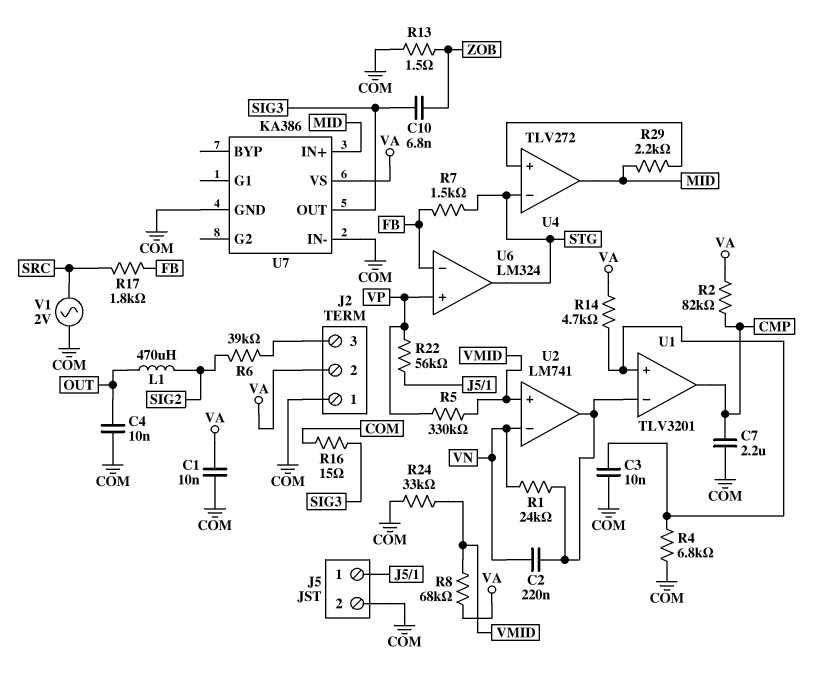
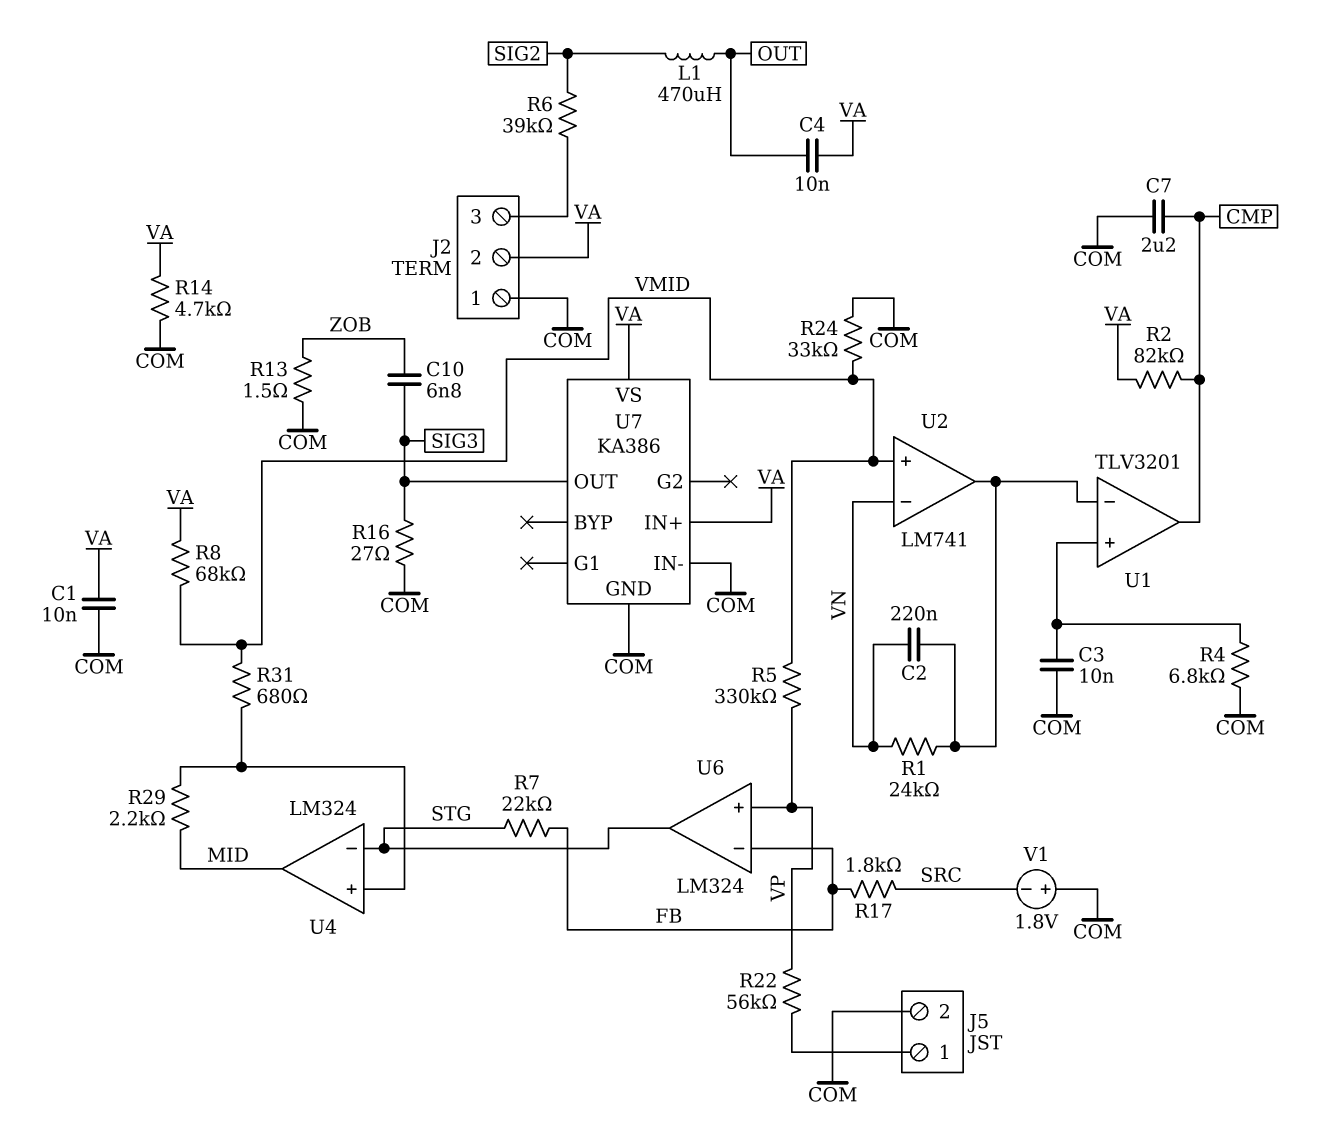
C4: 10nF (COM, OUT) -> 10nF (OUT, VA)
R7: 1.5k (FB, STG) -> 22k (FB, STG)
R14: 4.7k (U1/in+, VA) -> 4.7k (COM, VA)
R16: 15 (COM, SIG3) -> 27 (COM, SIG3)
R31: none -> 680 (U4/in+, VMID)
U4: TLV272 -> LM324
U7 pin IN+: MID -> VA
V1: AC 2V (COM, SRC) -> 1.8V (plus COM, minus SRC)

